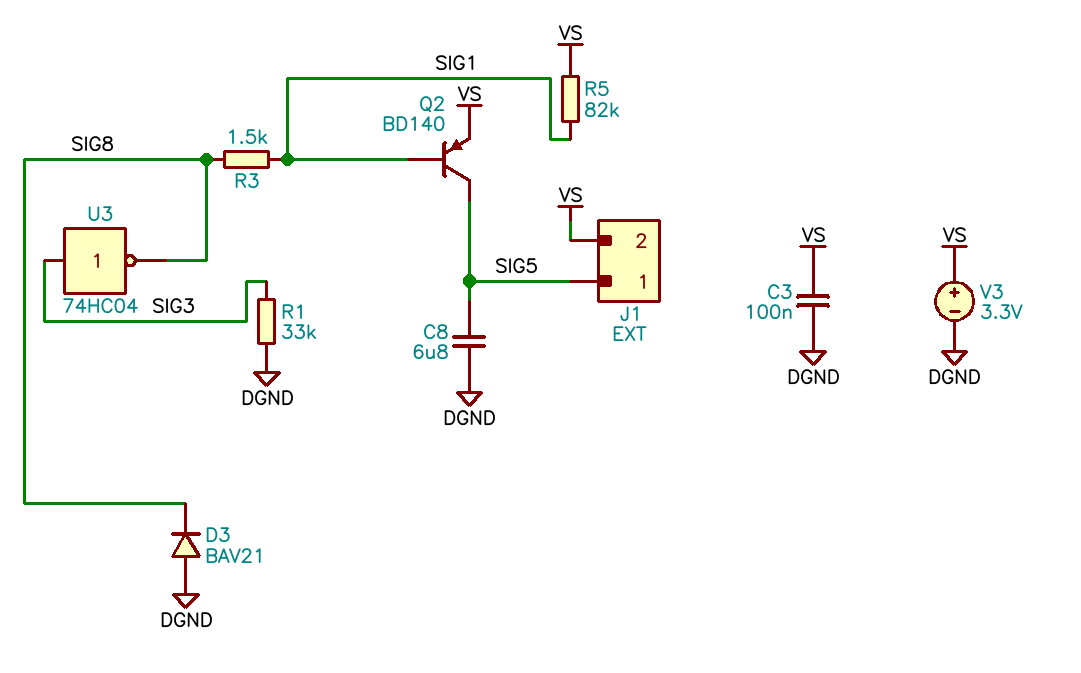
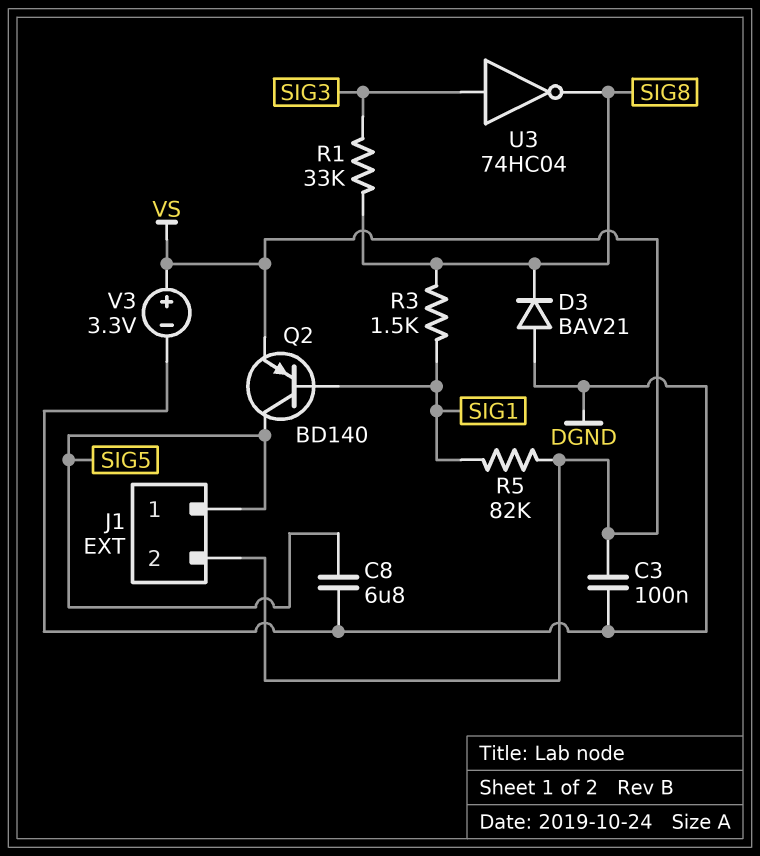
R1: 33k (DGND, SIG3) -> 33k (SIG3, SIG8)

